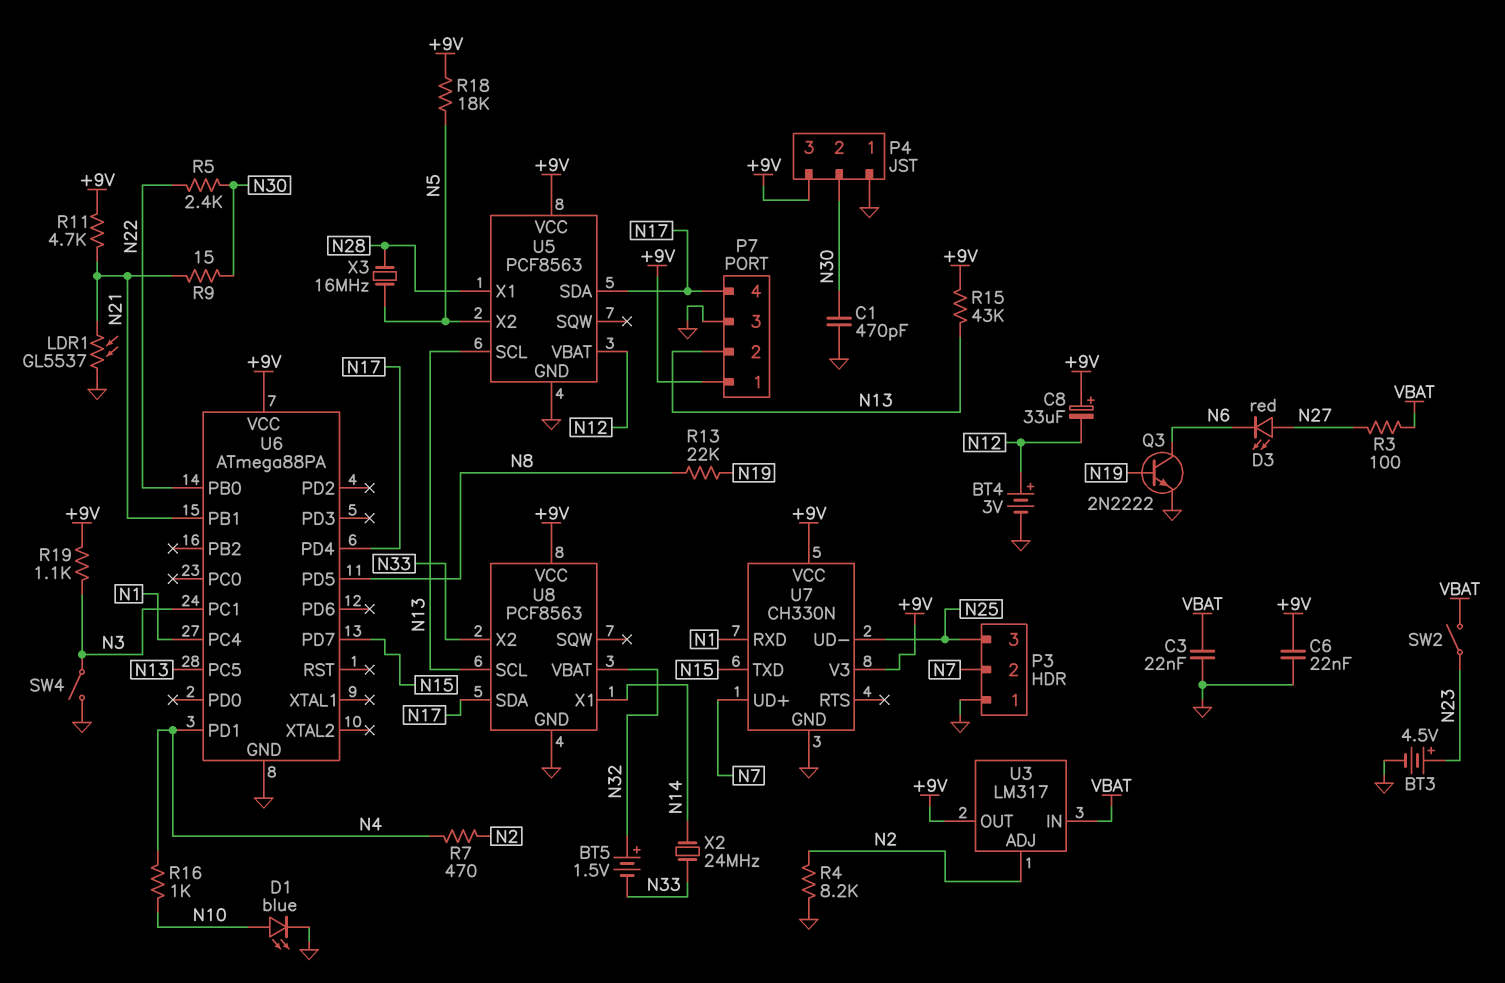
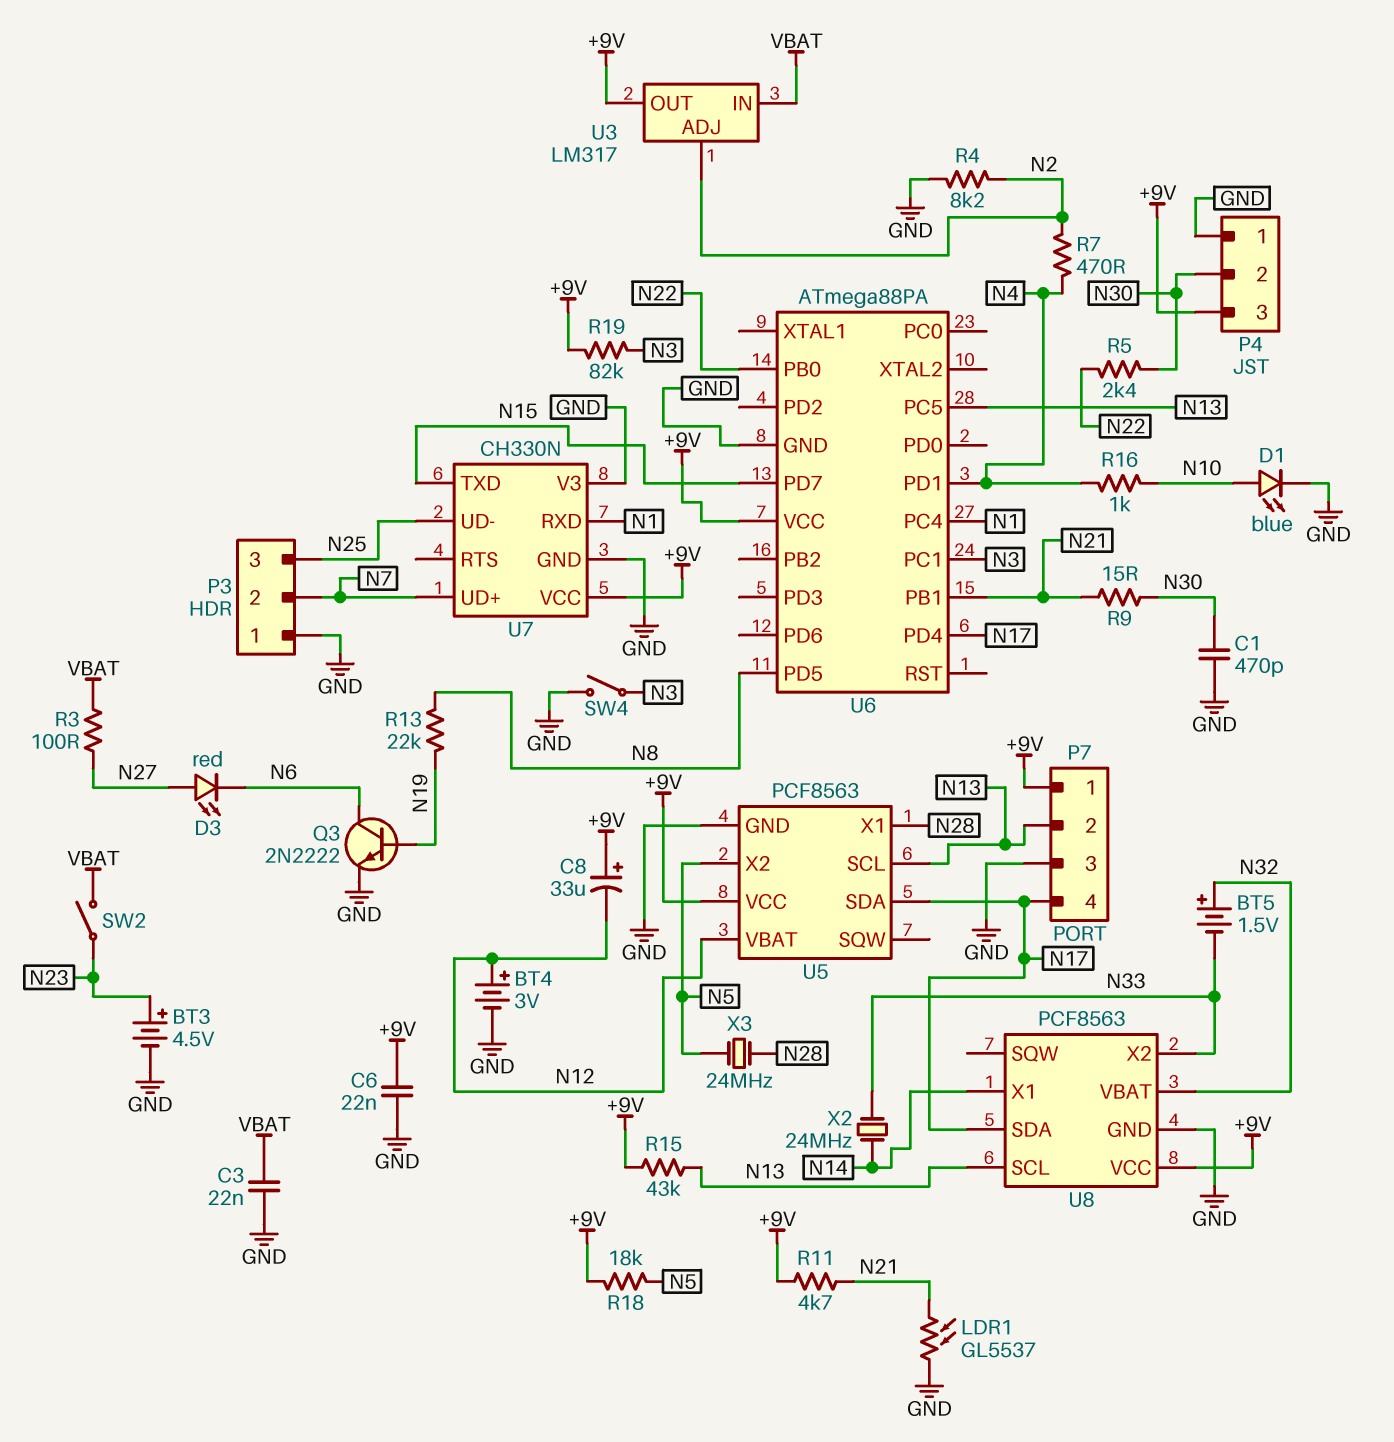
R19: 1.1k (+9V, N3) -> 82k (+9V, N3)
U7 pin V3: +9V -> GND
X3: 16MHz (N5, N28) -> 24MHz (N5, N28)

